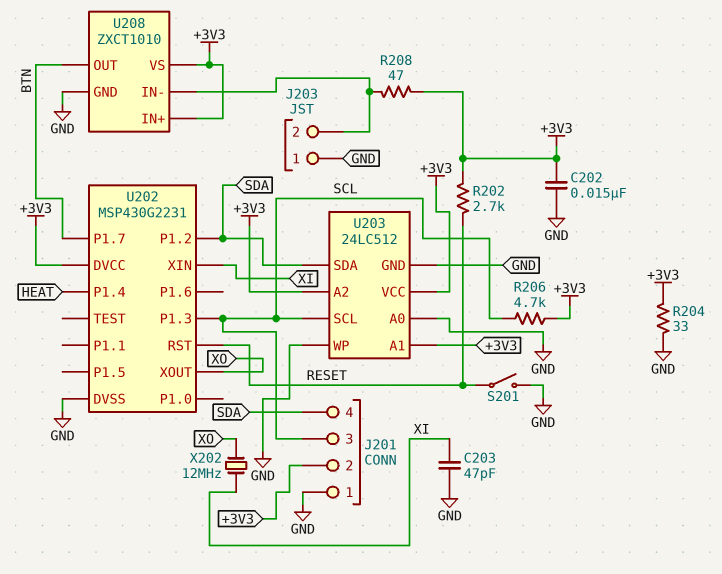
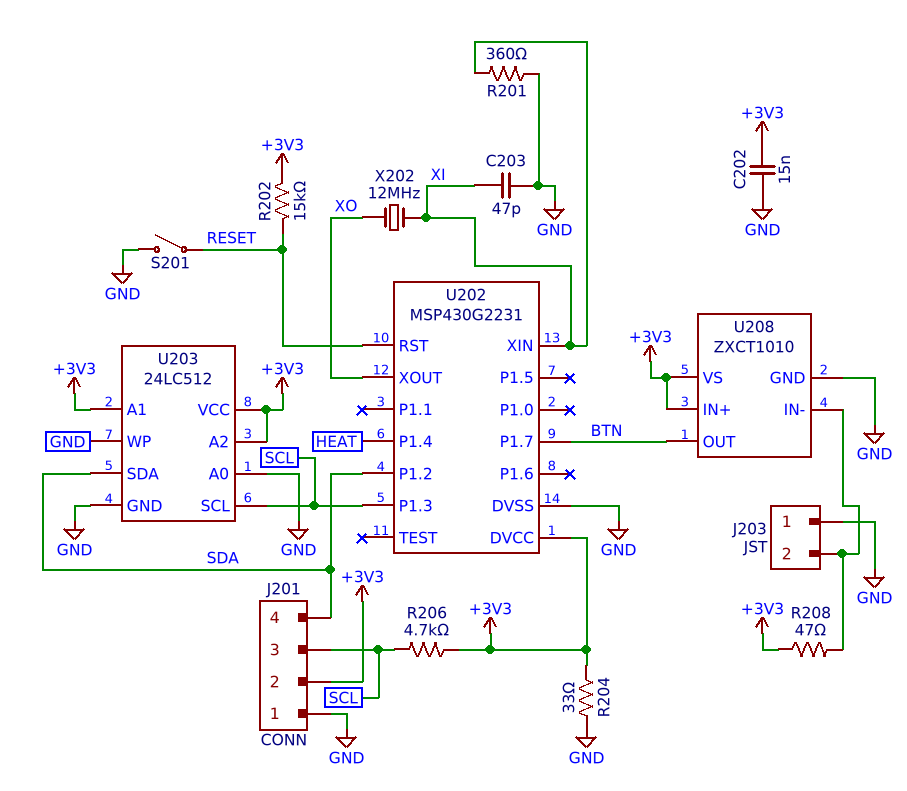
R201: none -> 360 (GND, XI)
R202: 2.7k (+3V3, RESET) -> 15k (+3V3, RESET)

